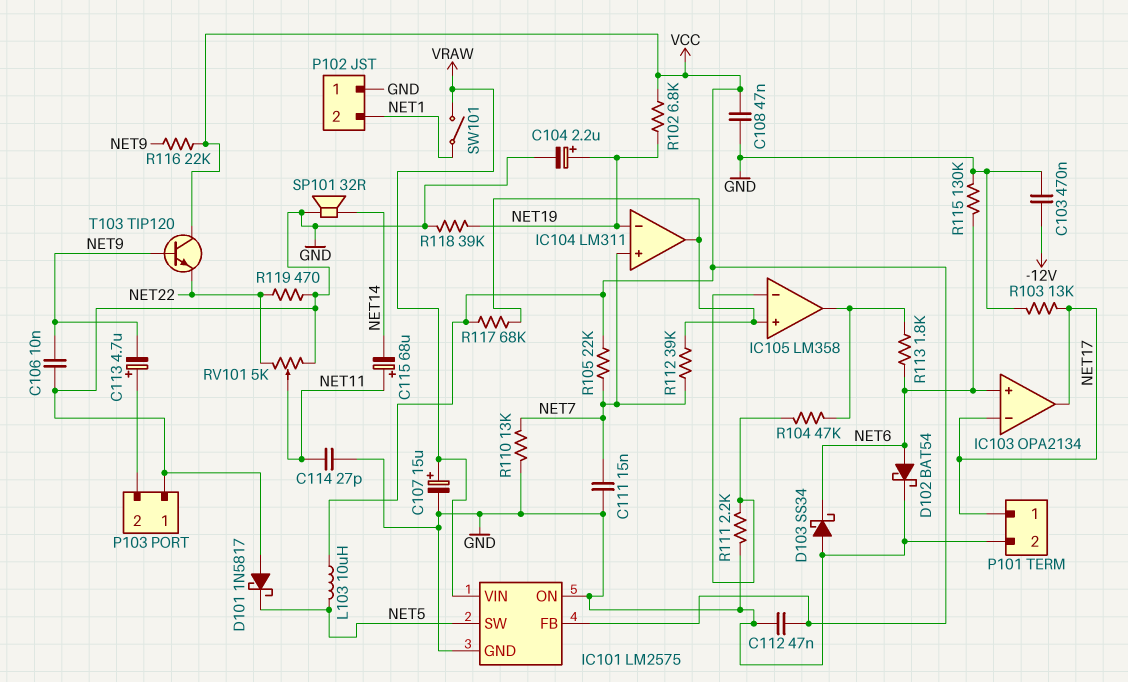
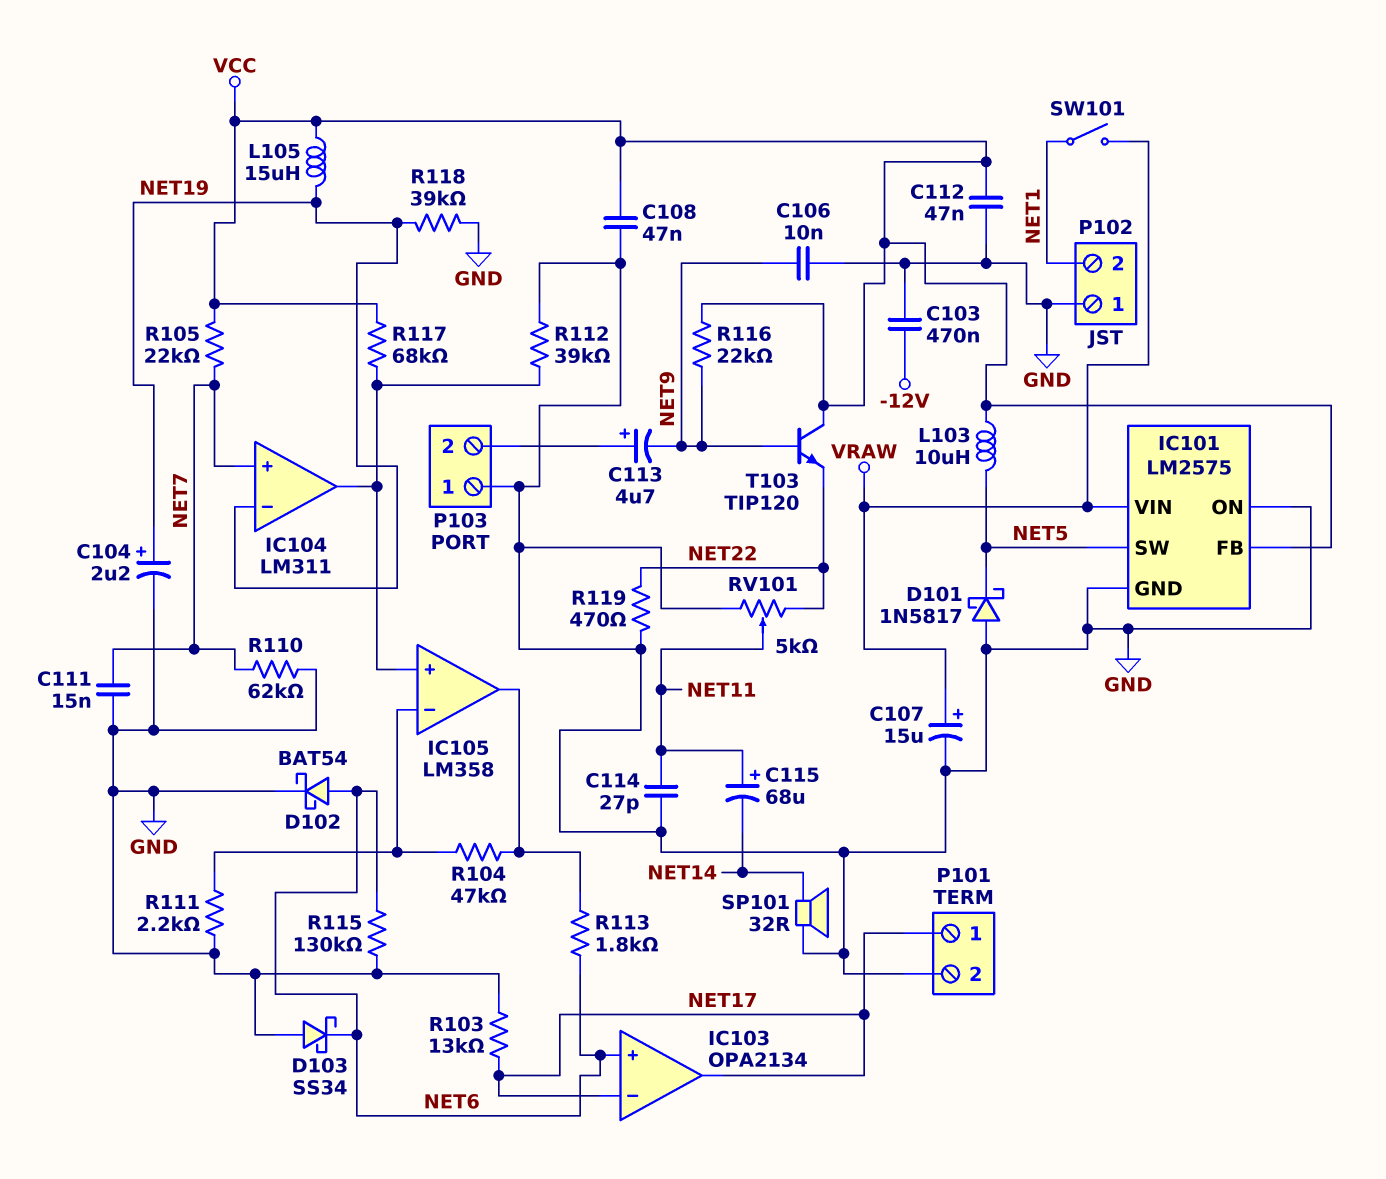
L105: none -> 15uH (NET19, VCC)
R102: 6.8k (NET19, VCC) -> none
R110: 13k (GND, NET7) -> 62k (GND, NET7)
R112: 39k (IC104/out, NET7) -> 39k (GND, IC104/out)

